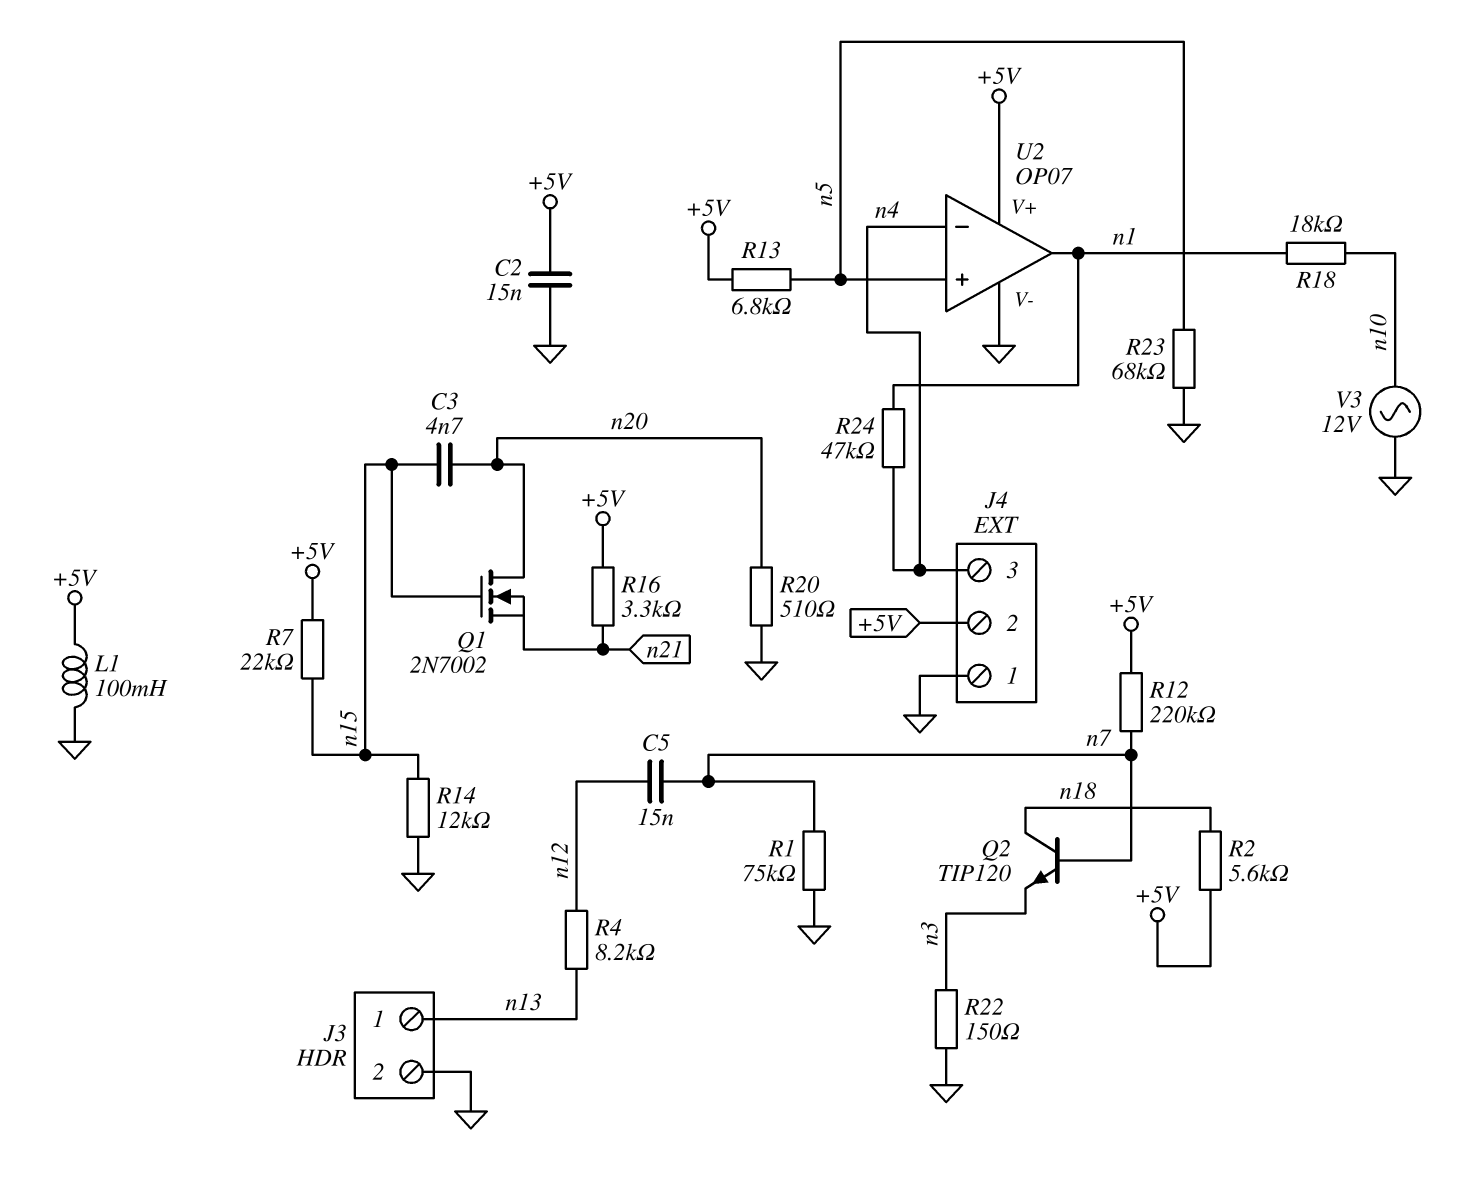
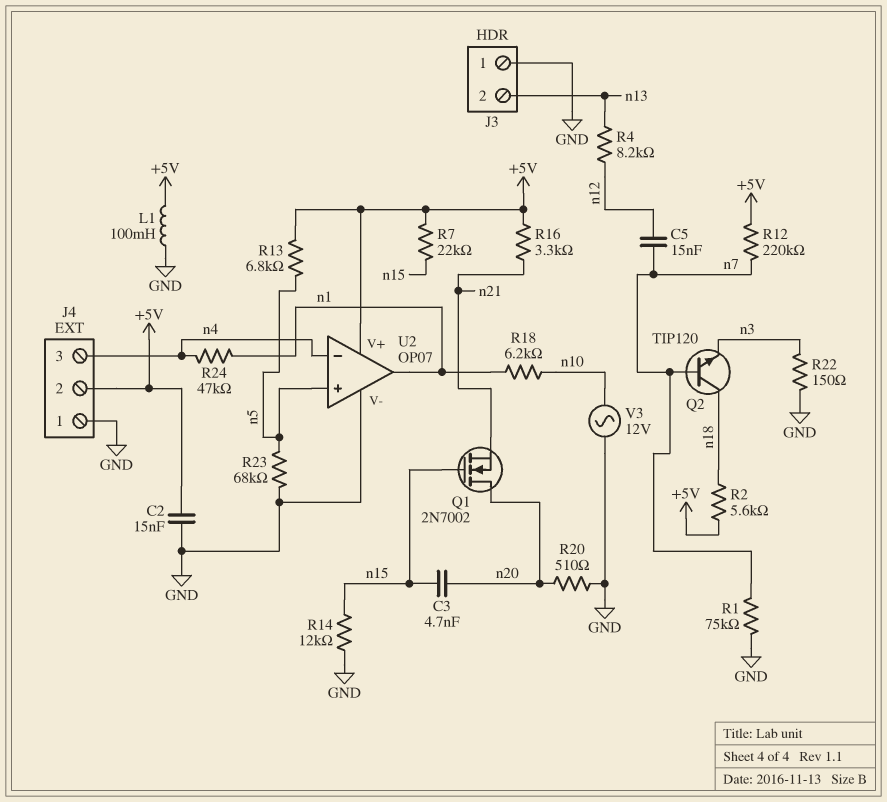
J3 pin 1: n13 -> GND
J3 pin 2: GND -> n13
R18: 18k (n1, n10) -> 6.2k (n1, n10)

